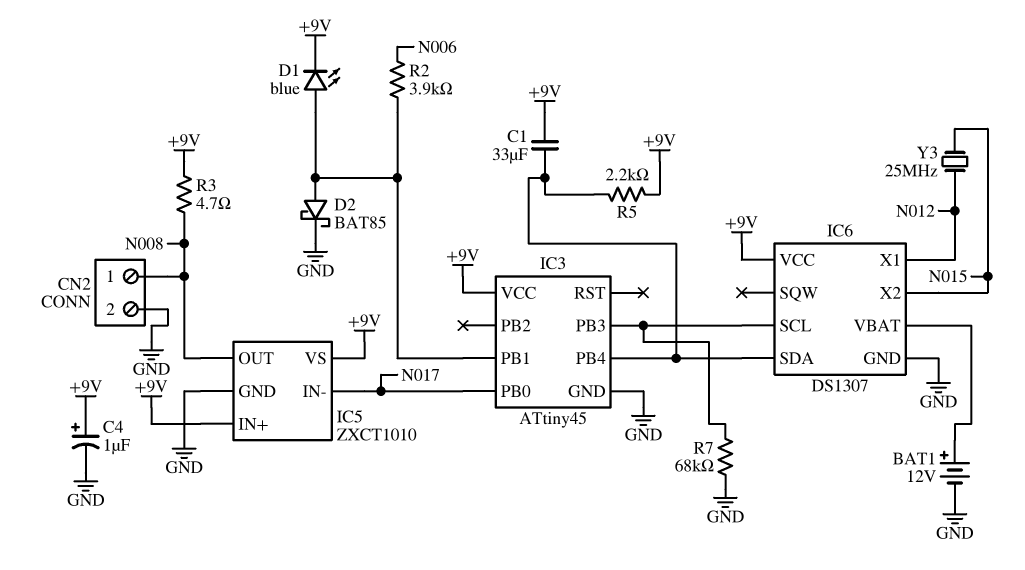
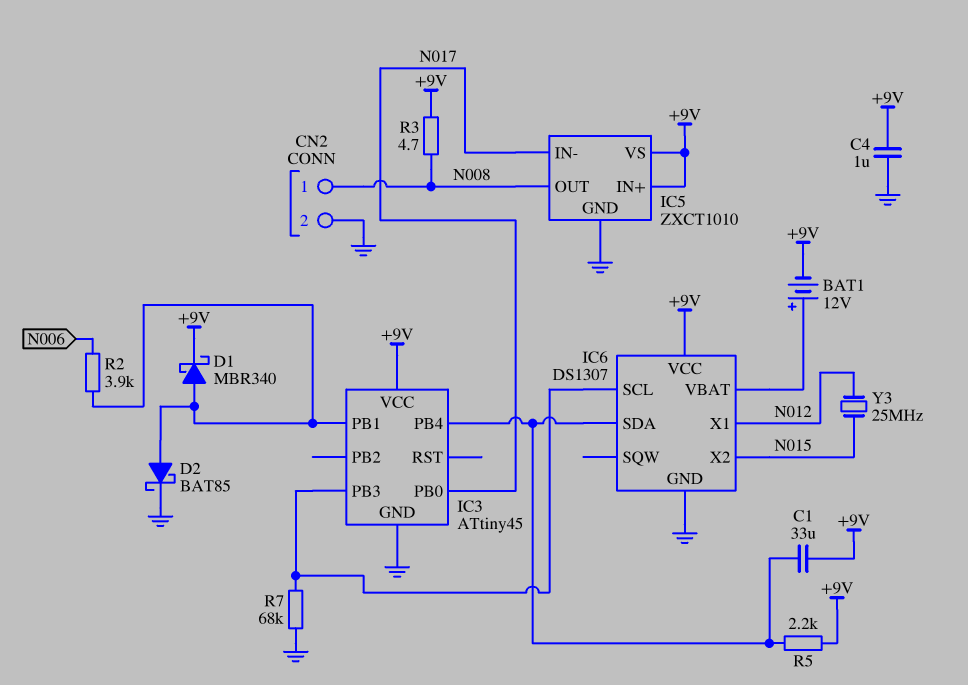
BAT1: 12V (plus IC6/VBAT, minus GND) -> 12V (plus IC6/VBAT, minus +9V)
C4: 1uF (plus +9V, minus GND) -> 1uF (+9V, GND)
D1: LED blue (A IC3/PB1, K +9V) -> schottky MBR340 (A IC3/PB1, K +9V)

